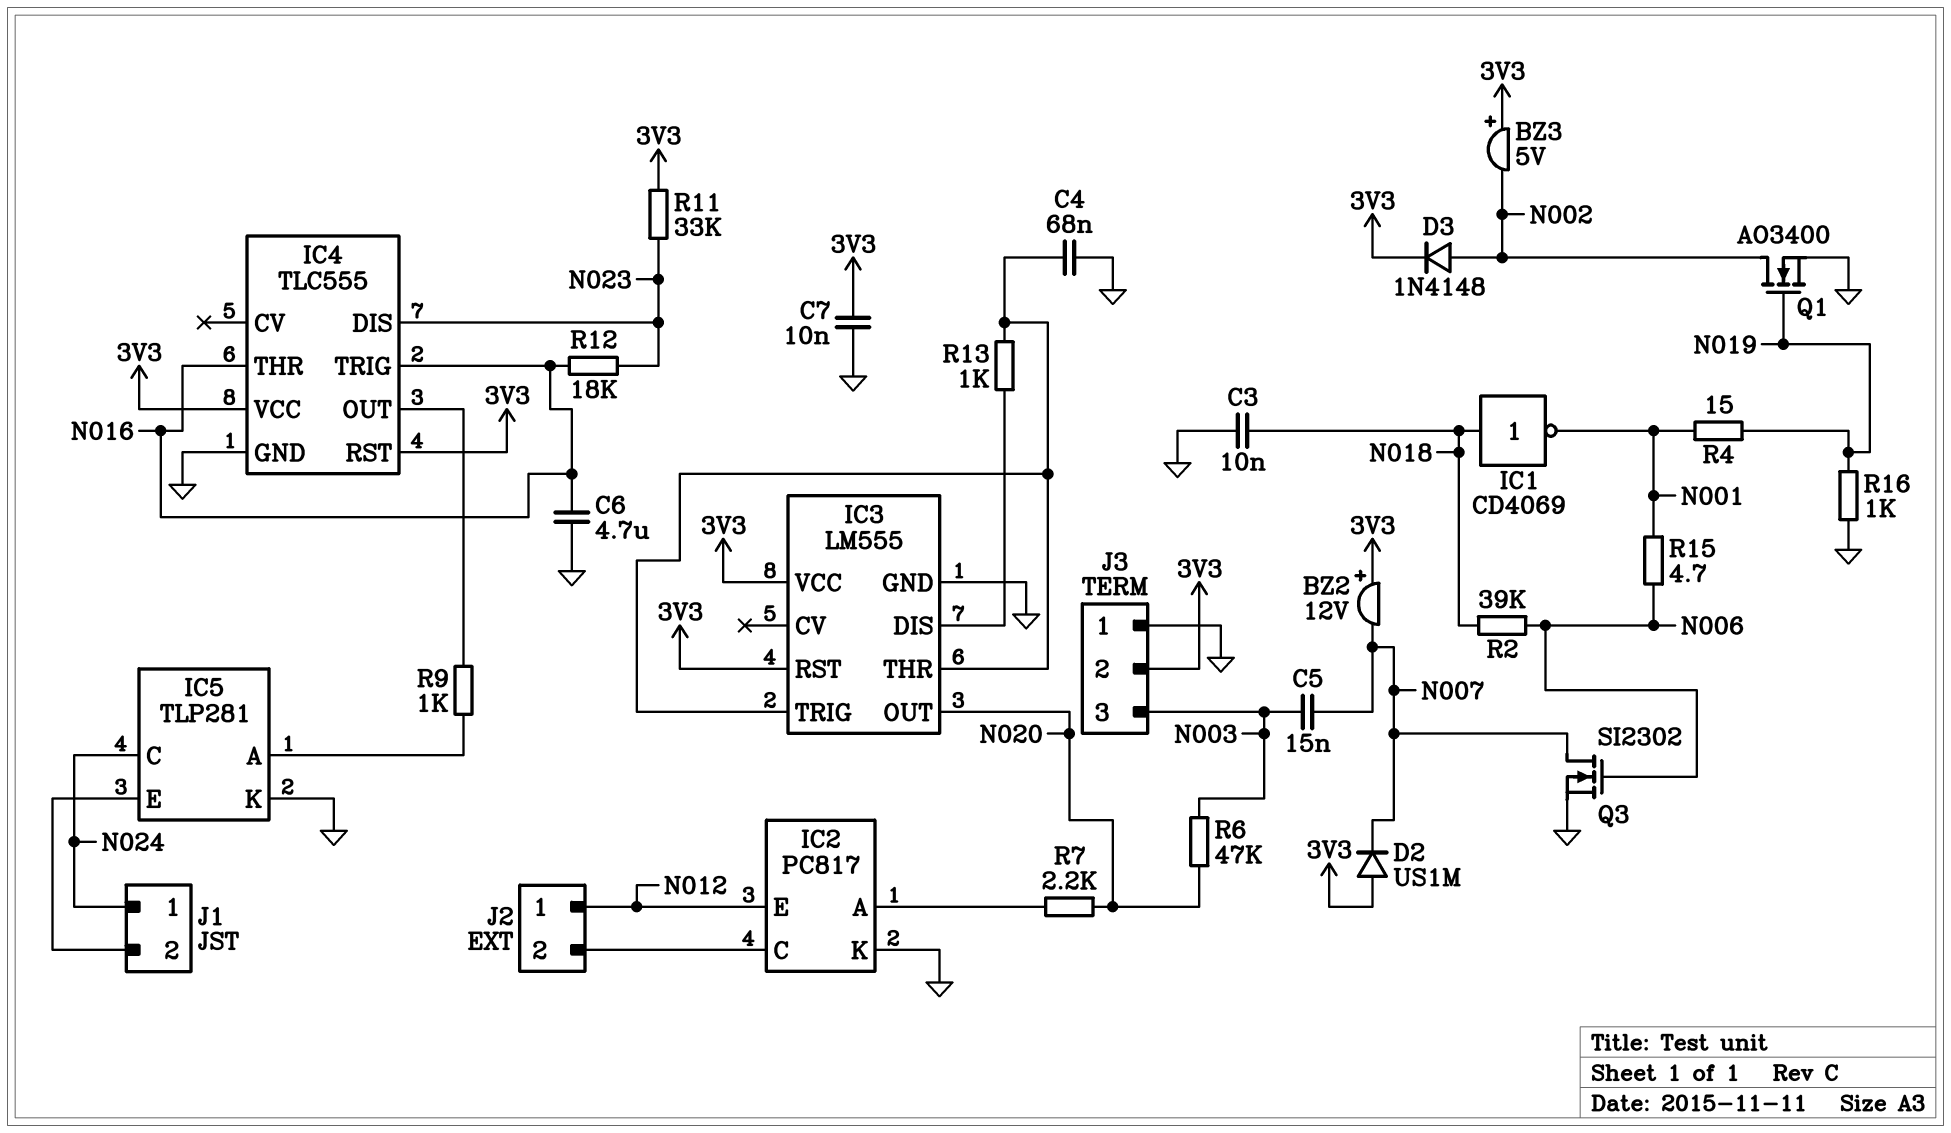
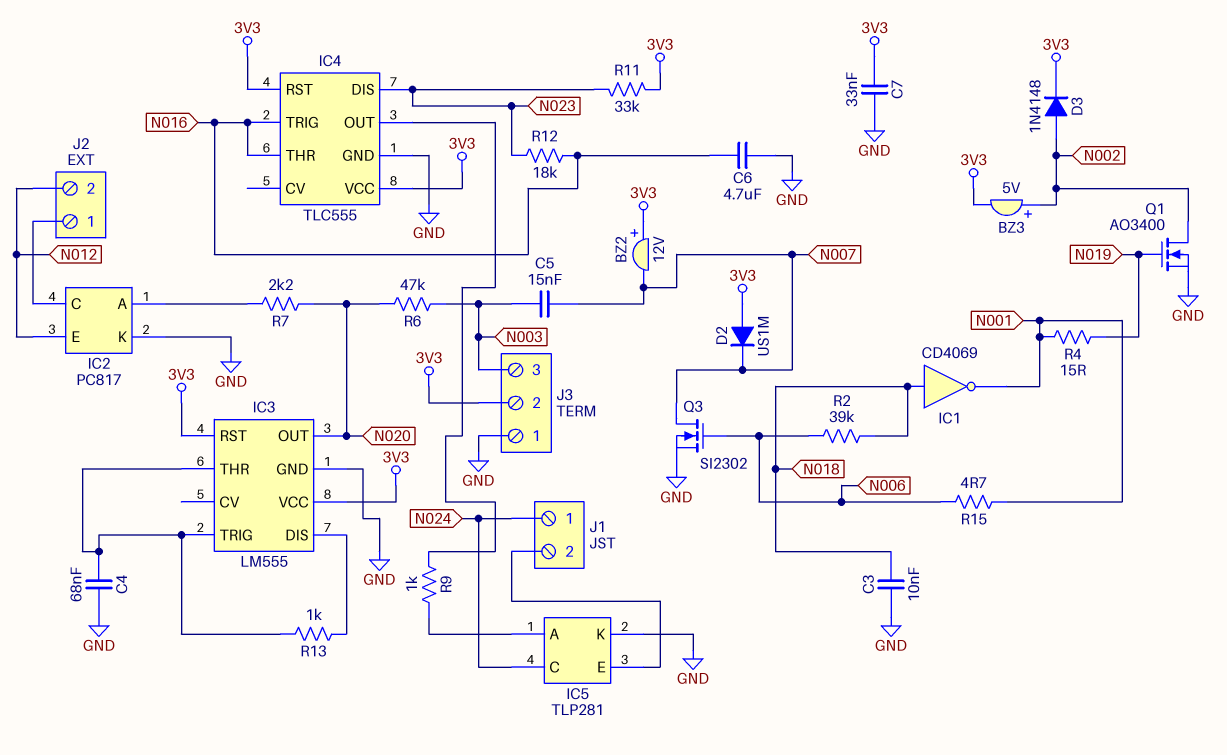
BZ3: buzzer 5V (plus 3V3, minus N002) -> buzzer 5V (plus N002, minus 3V3)
C7: 10nF (3V3, GND) -> 33nF (3V3, GND)
J2 pin 1: N012 -> IC2/C
J2 pin 2: IC2/C -> N012
R16: 1k (GND, N019) -> none

